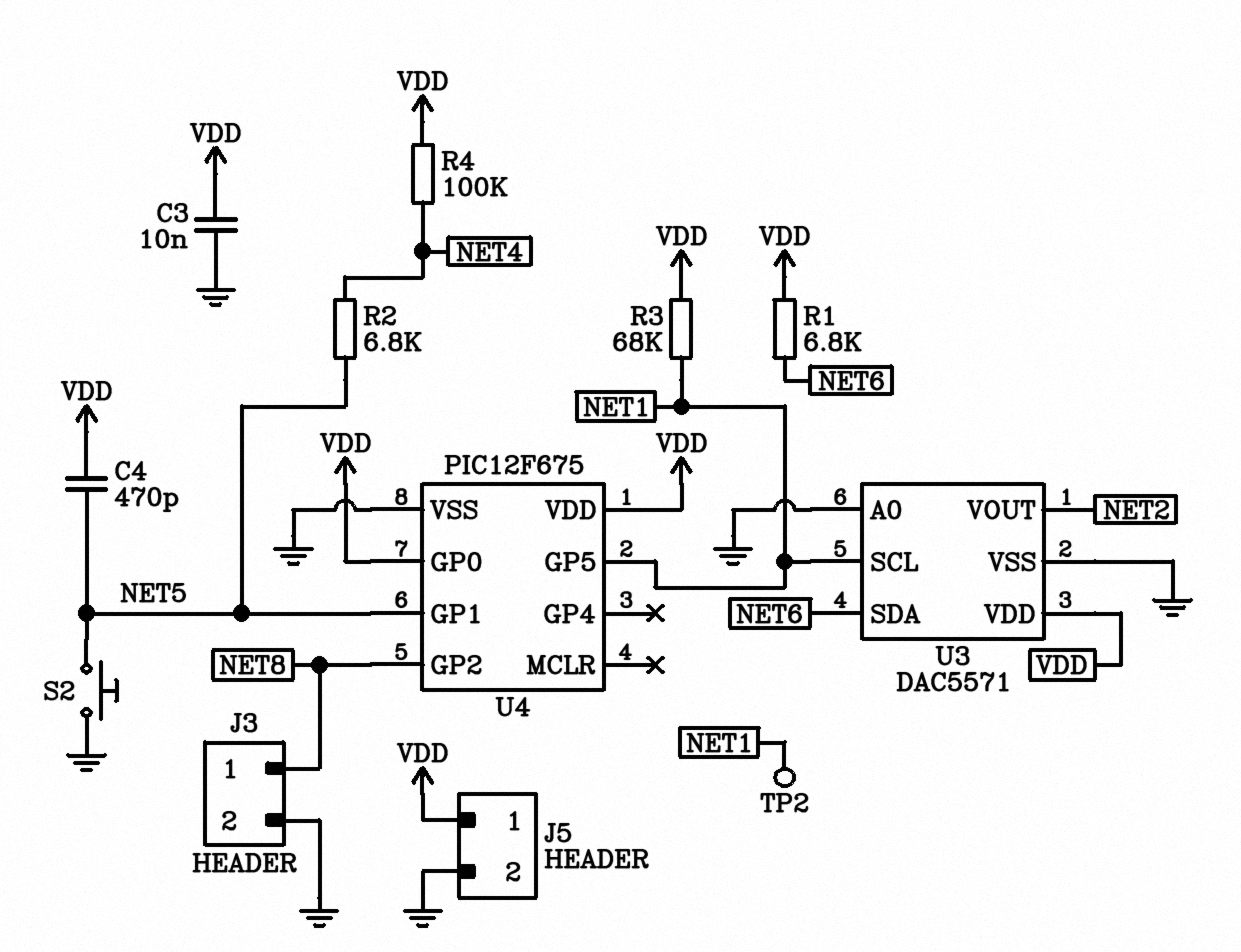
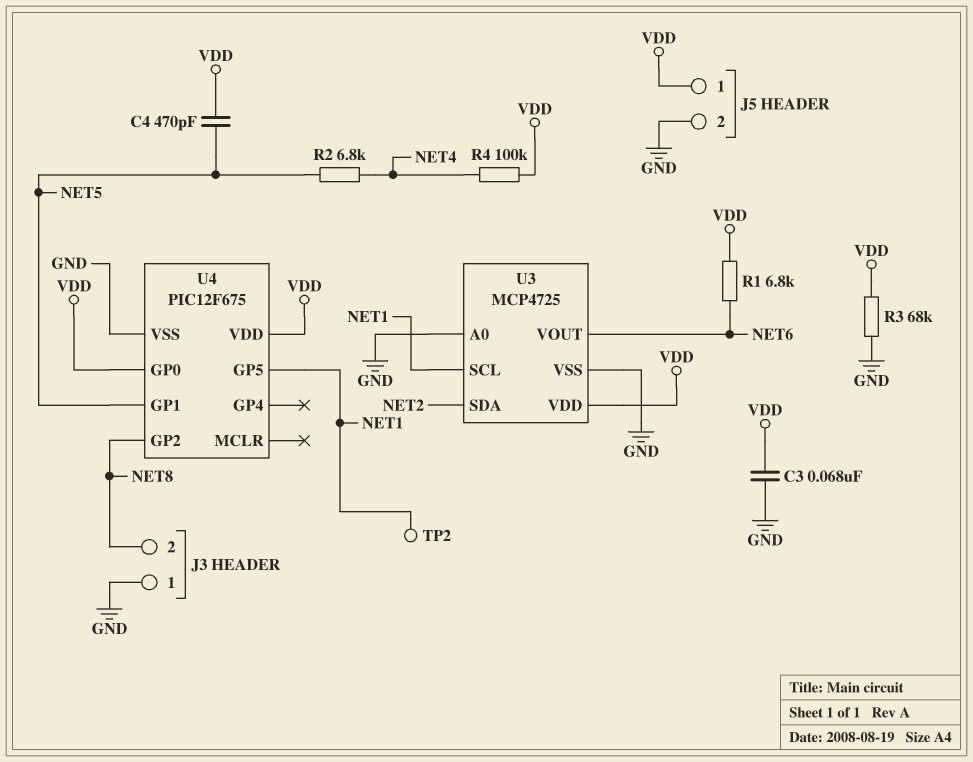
C3: 10nF (GND, VDD) -> 68nF (GND, VDD)
J3 pin 1: NET8 -> GND
J3 pin 2: GND -> NET8
R3: 68k (NET1, VDD) -> 68k (GND, VDD)
S2: button (GND, NET5) -> none
U3: DAC5571 -> MCP4725
U3 pin SDA: NET6 -> NET2
U3 pin VOUT: NET2 -> NET6

